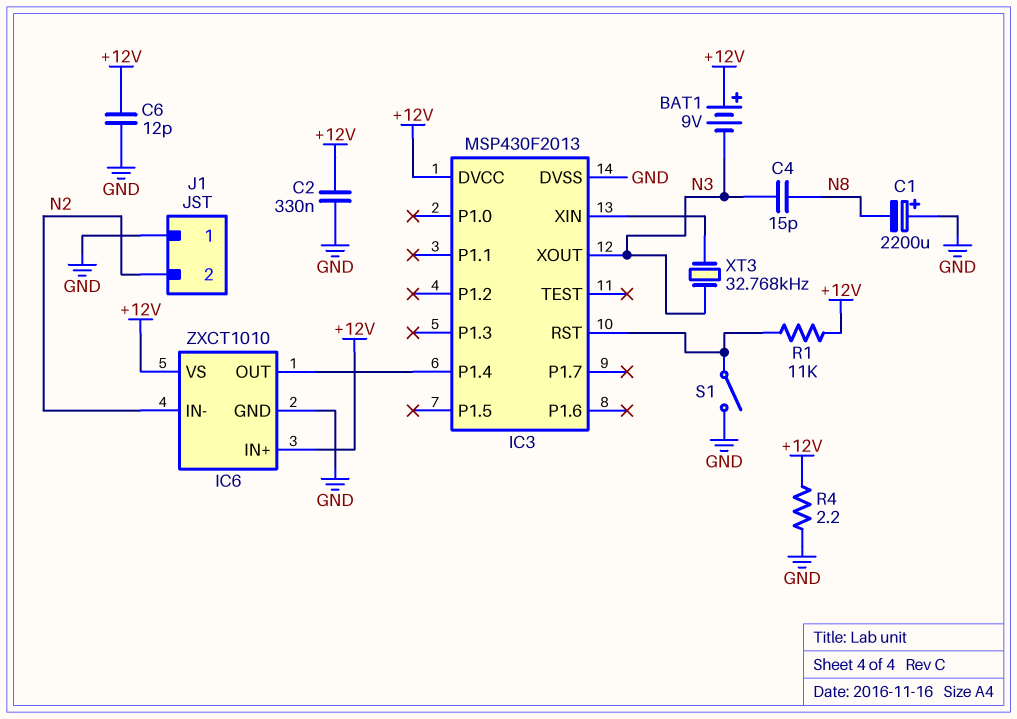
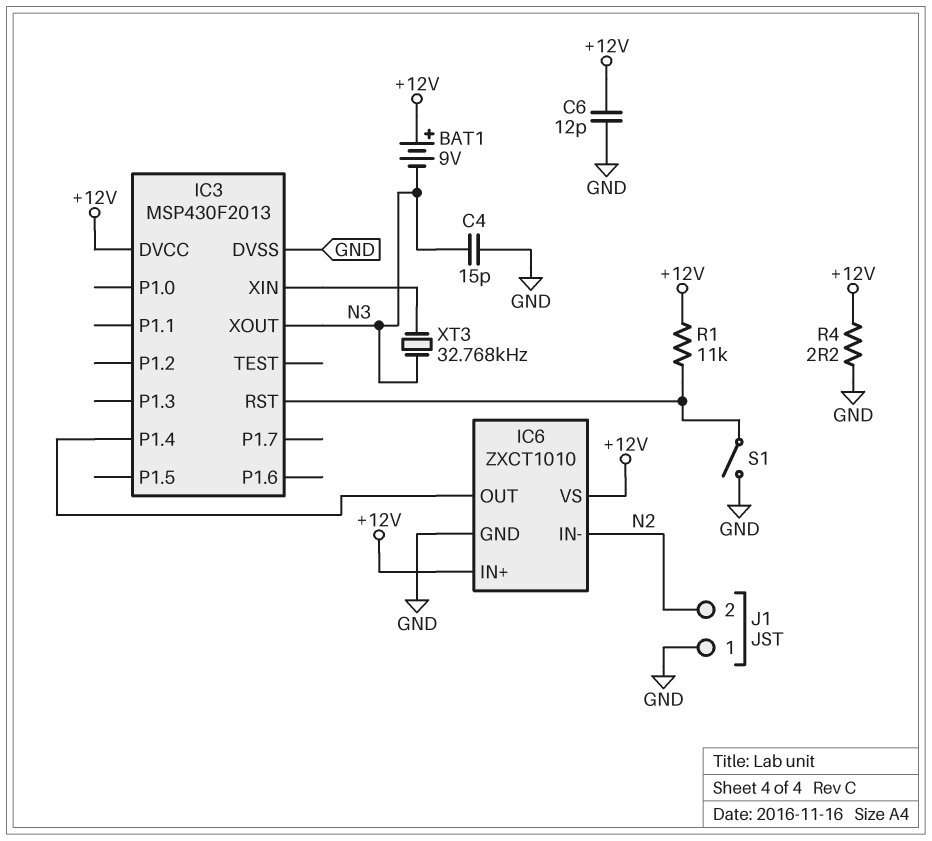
C1: 2200uF (plus GND, minus N8) -> none
C2: 330nF (+12V, GND) -> none
C4: 15pF (N3, N8) -> 15pF (GND, N3)

